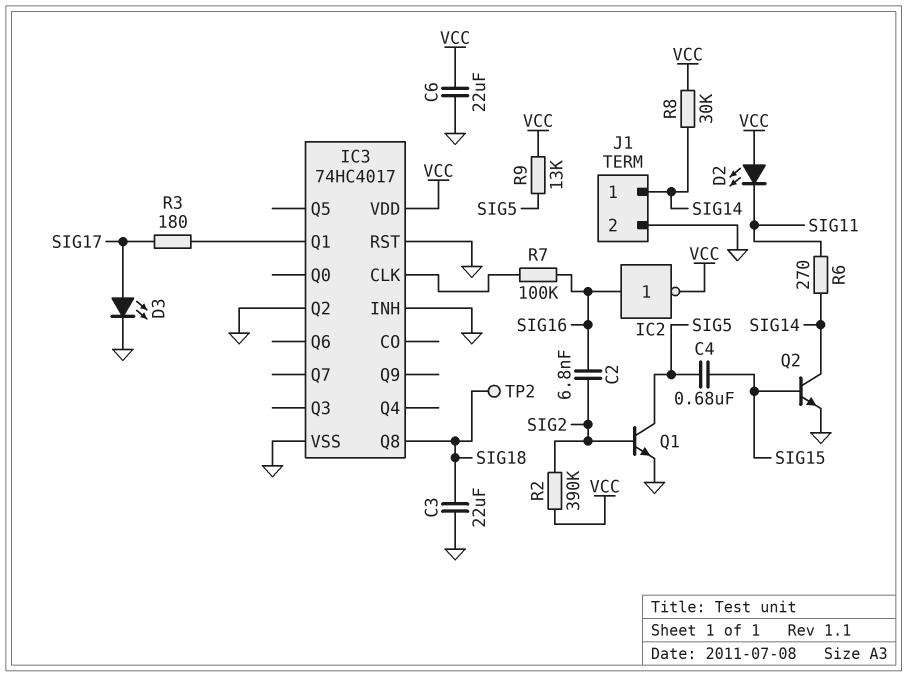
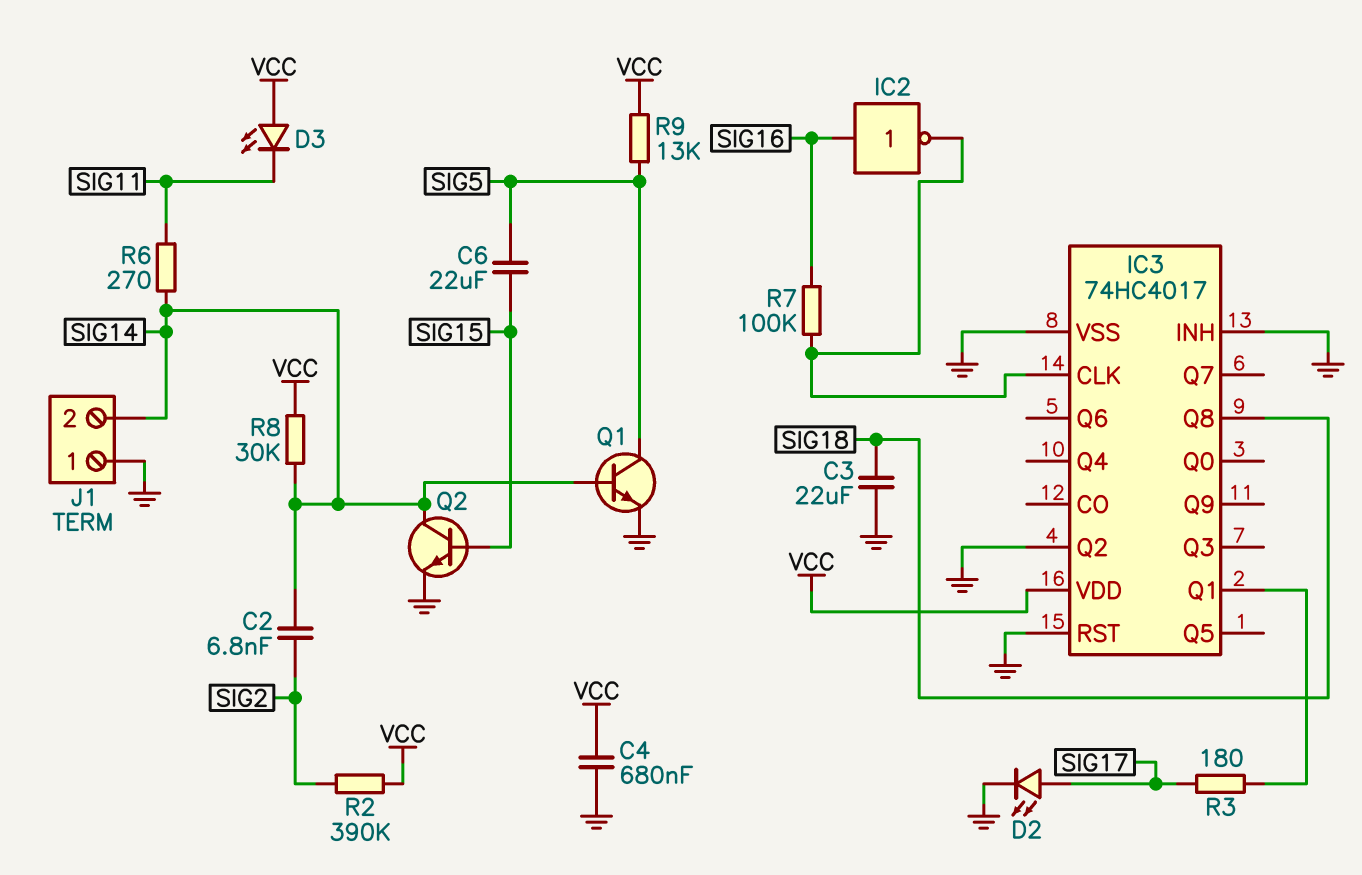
C2: 6.8nF (SIG2, SIG16) -> 6.8nF (SIG2, SIG14)
C4: 680nF (SIG5, SIG15) -> 680nF (GND, VCC)
C6: 22uF (GND, VCC) -> 22uF (SIG5, SIG15)
D2: LED (A VCC, K SIG11) -> LED (A SIG17, K GND)
D3: LED (A SIG17, K GND) -> LED (A VCC, K SIG11)
IC2: NOT (in SIG16, out VCC) -> NOT (in SIG16, out IC3/CLK)
J1 pin 1: SIG14 -> GND
J1 pin 2: GND -> SIG14
Q1: NPN (B SIG2, C SIG5, E GND) -> NPN (B SIG14, C SIG5, E GND)
TP2: test point (SIG18) -> none

